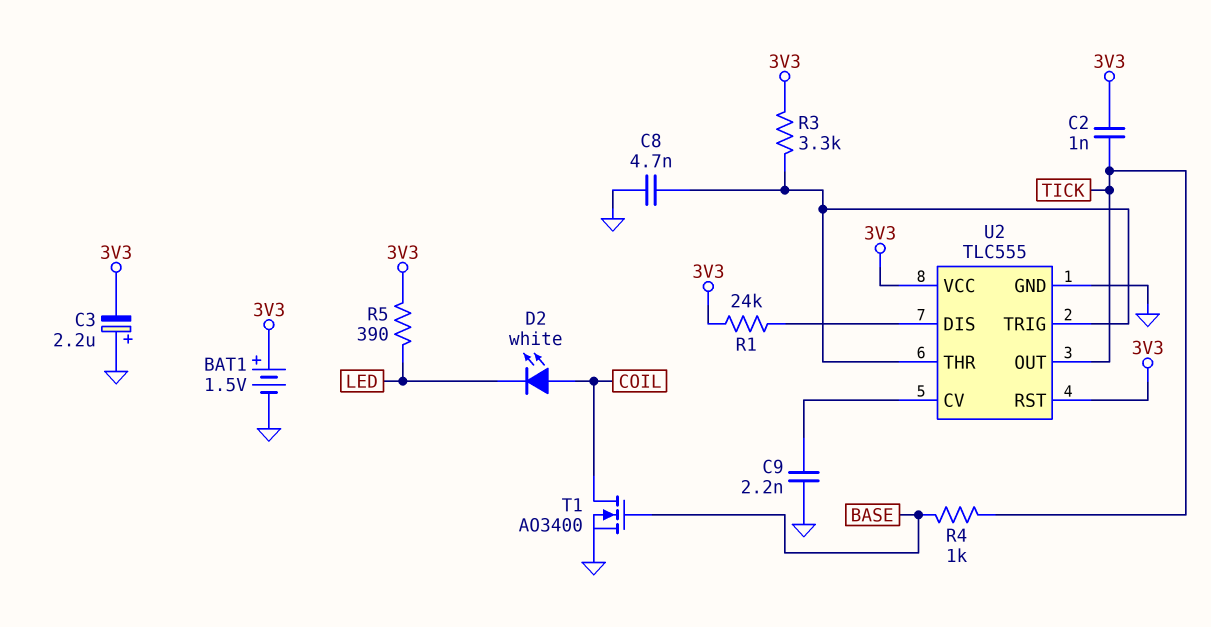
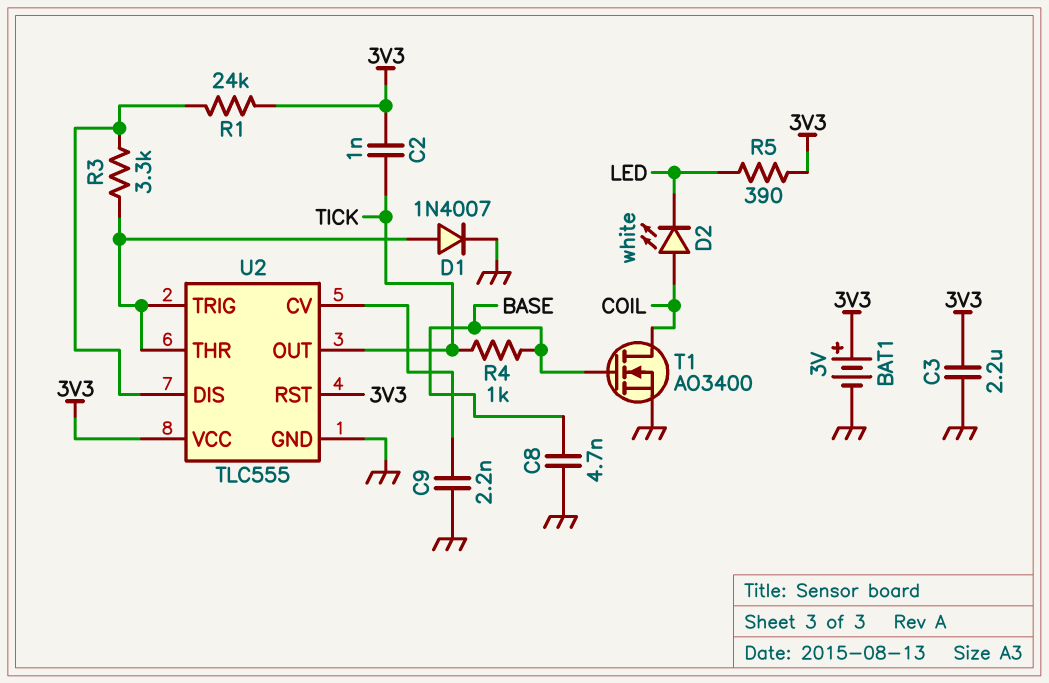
BAT1: 1.5V (plus 3V3, minus GND) -> 3V (plus 3V3, minus GND)
C3: 2.2uF (plus GND, minus 3V3) -> 2.2uF (3V3, GND)
C8: 4.7nF (GND, U2/THR) -> 4.7nF (BASE, GND)
D1: none -> diode 1N4007 (A U2/THR, K GND)
R3: 3.3k (3V3, U2/THR) -> 3.3k (U2/DIS, U2/THR)

